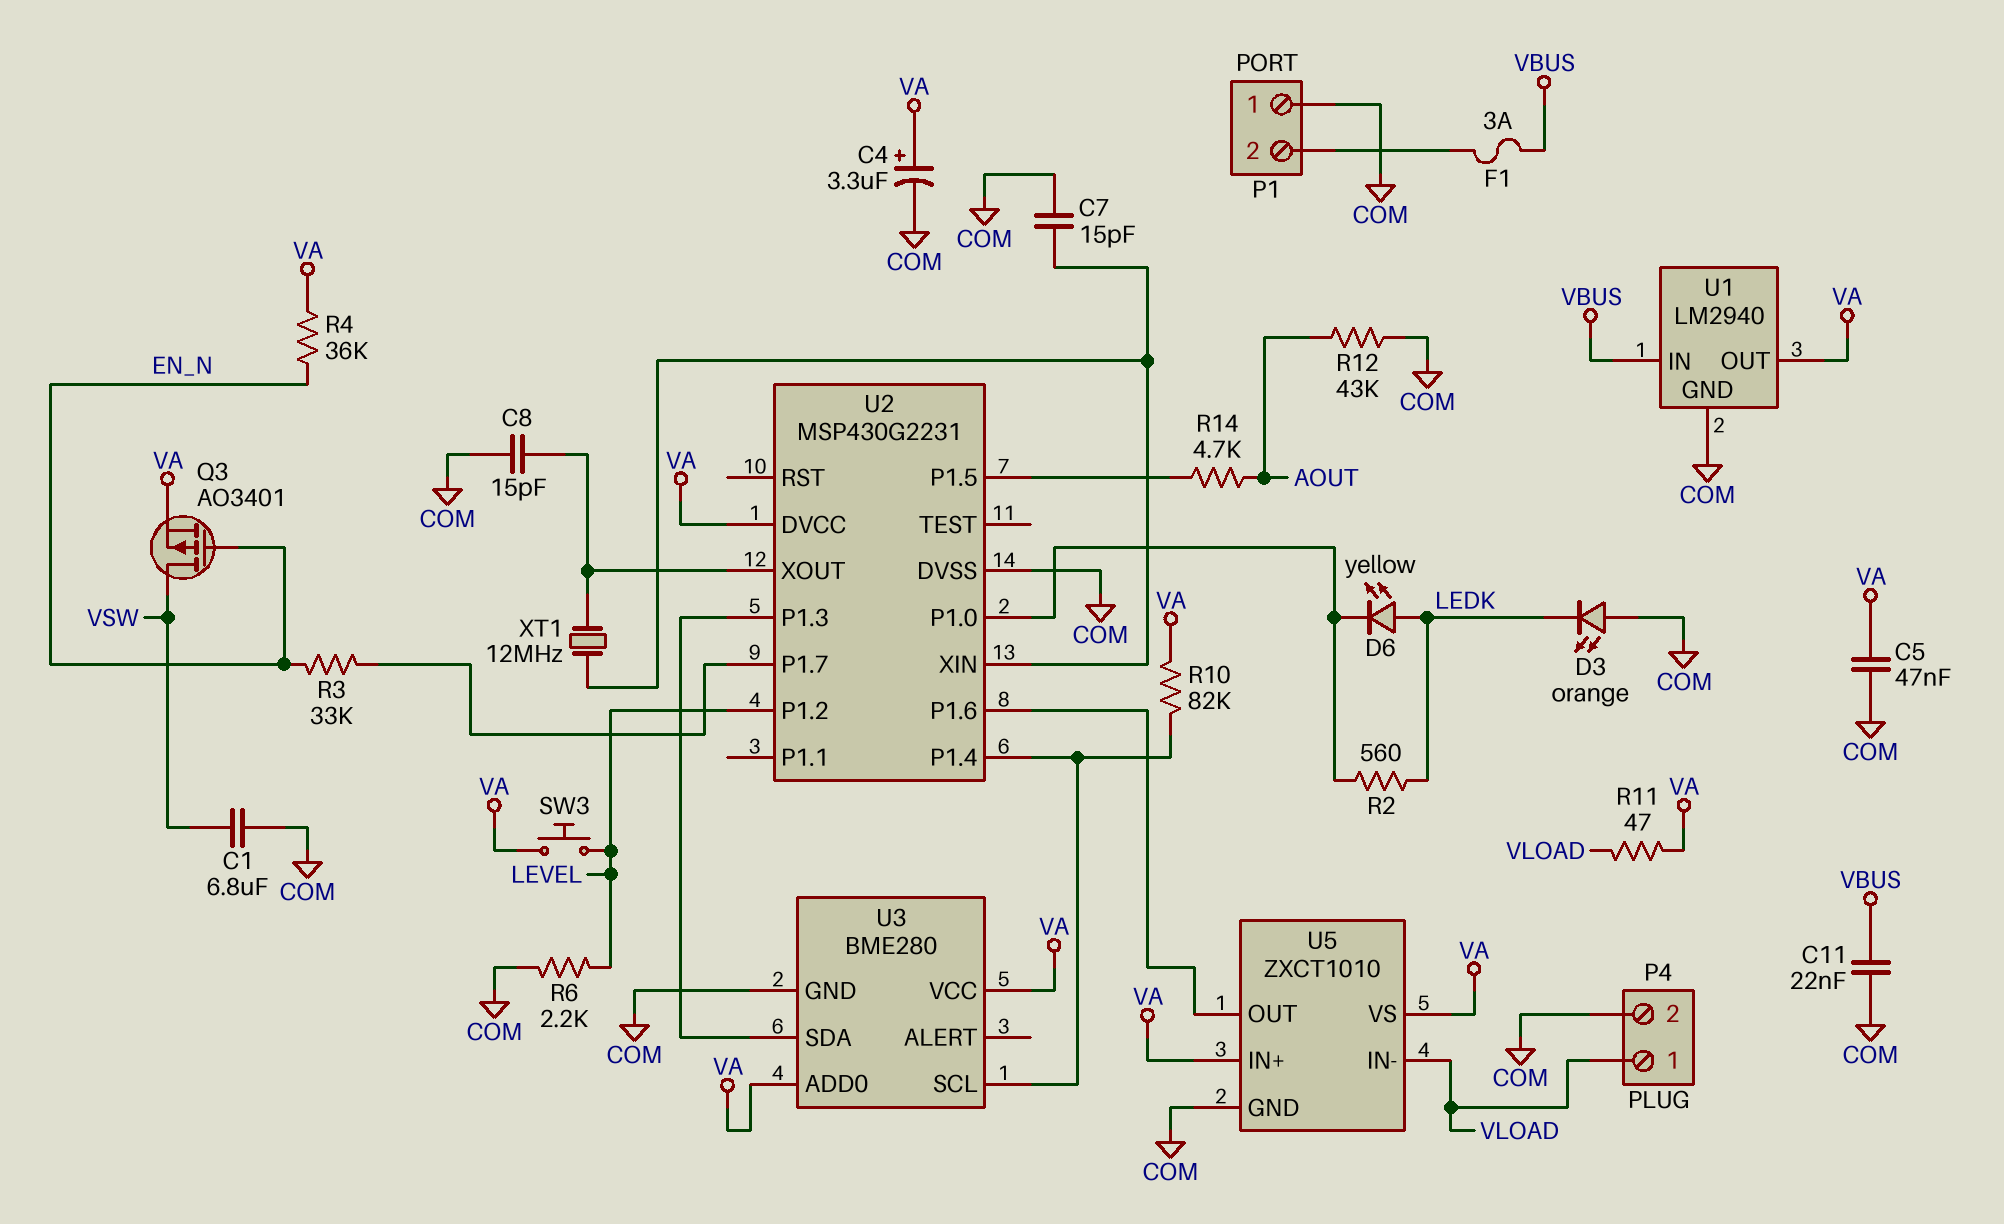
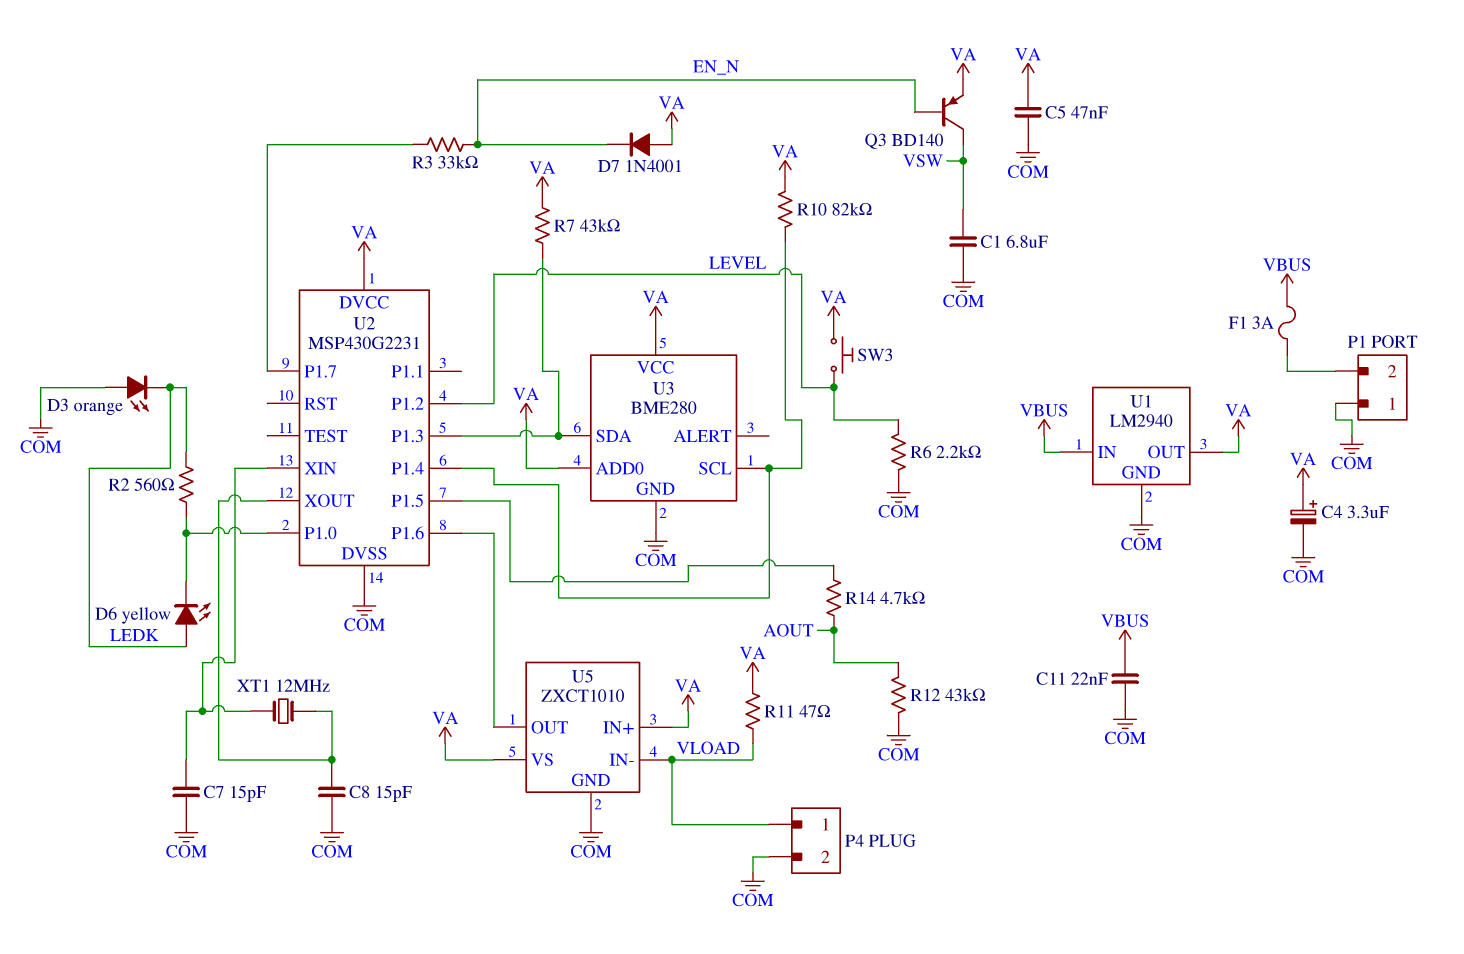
D7: none -> diode 1N4001 (A VA, K EN_N)
Q3: PMOS AO3401 (G EN_N, D VSW, S VA) -> PNP BD140 (B EN_N, C VSW, E VA)
R4: 36k (EN_N, VA) -> none
R7: none -> 43k (U2/P1.3, VA)

